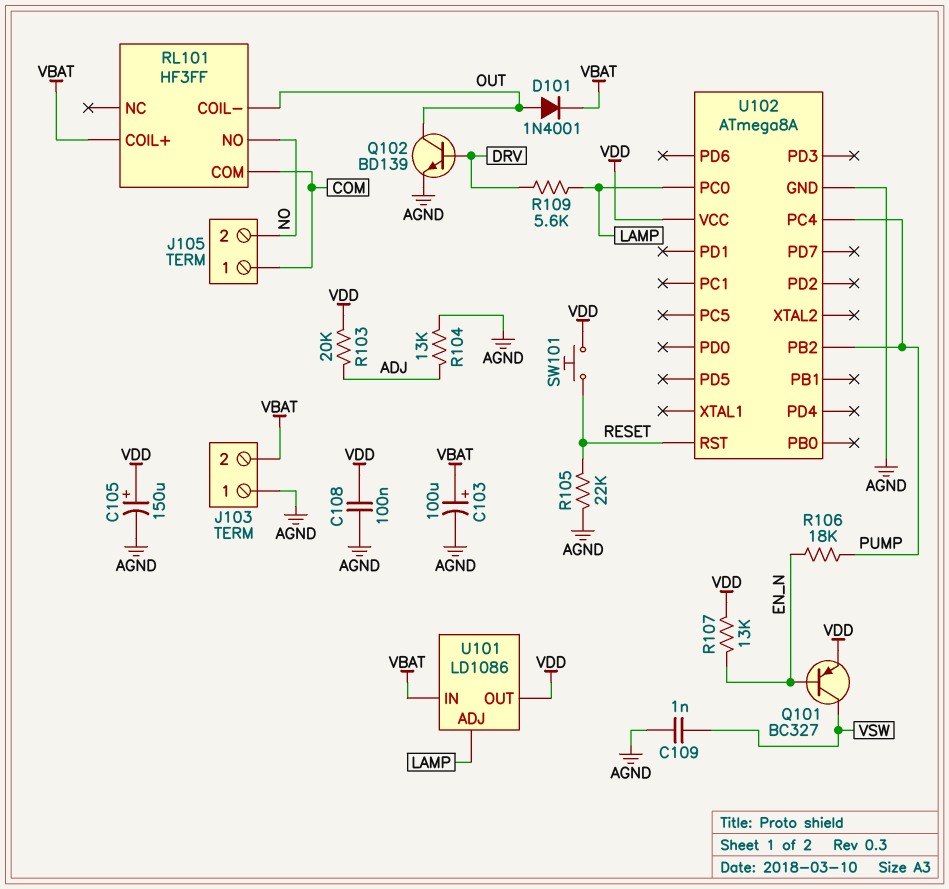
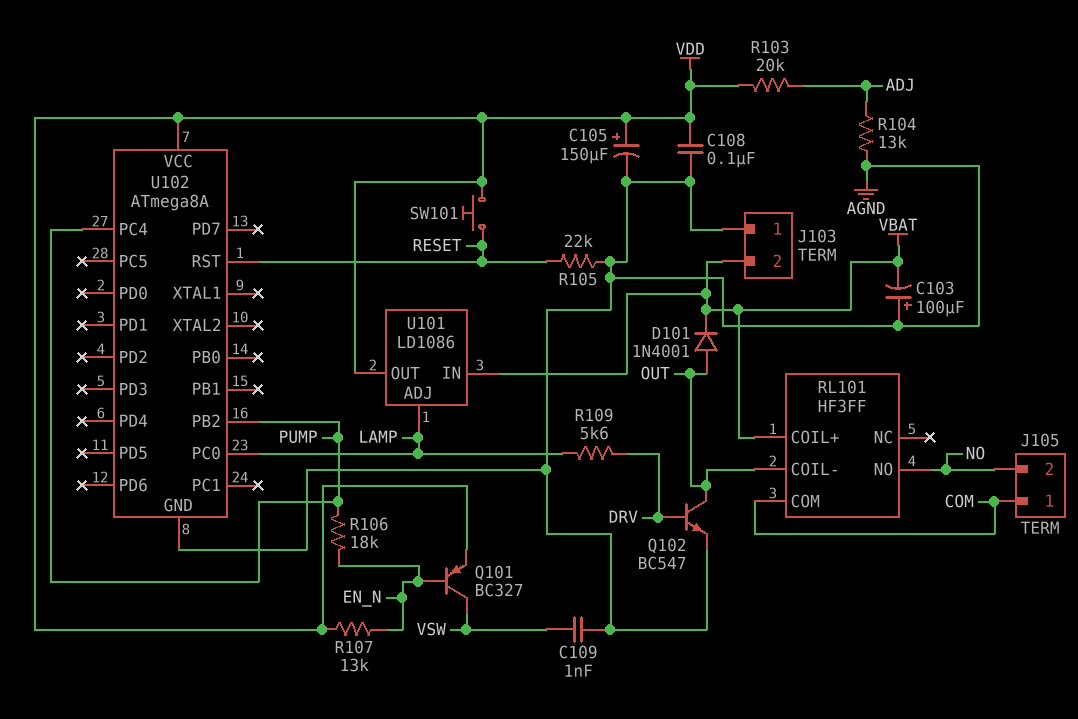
C103: 100uF (plus VBAT, minus AGND) -> 100uF (plus AGND, minus VBAT)
Q102: NPN BD139 (B DRV, C OUT, E AGND) -> NPN BC547 (B DRV, C OUT, E AGND)

